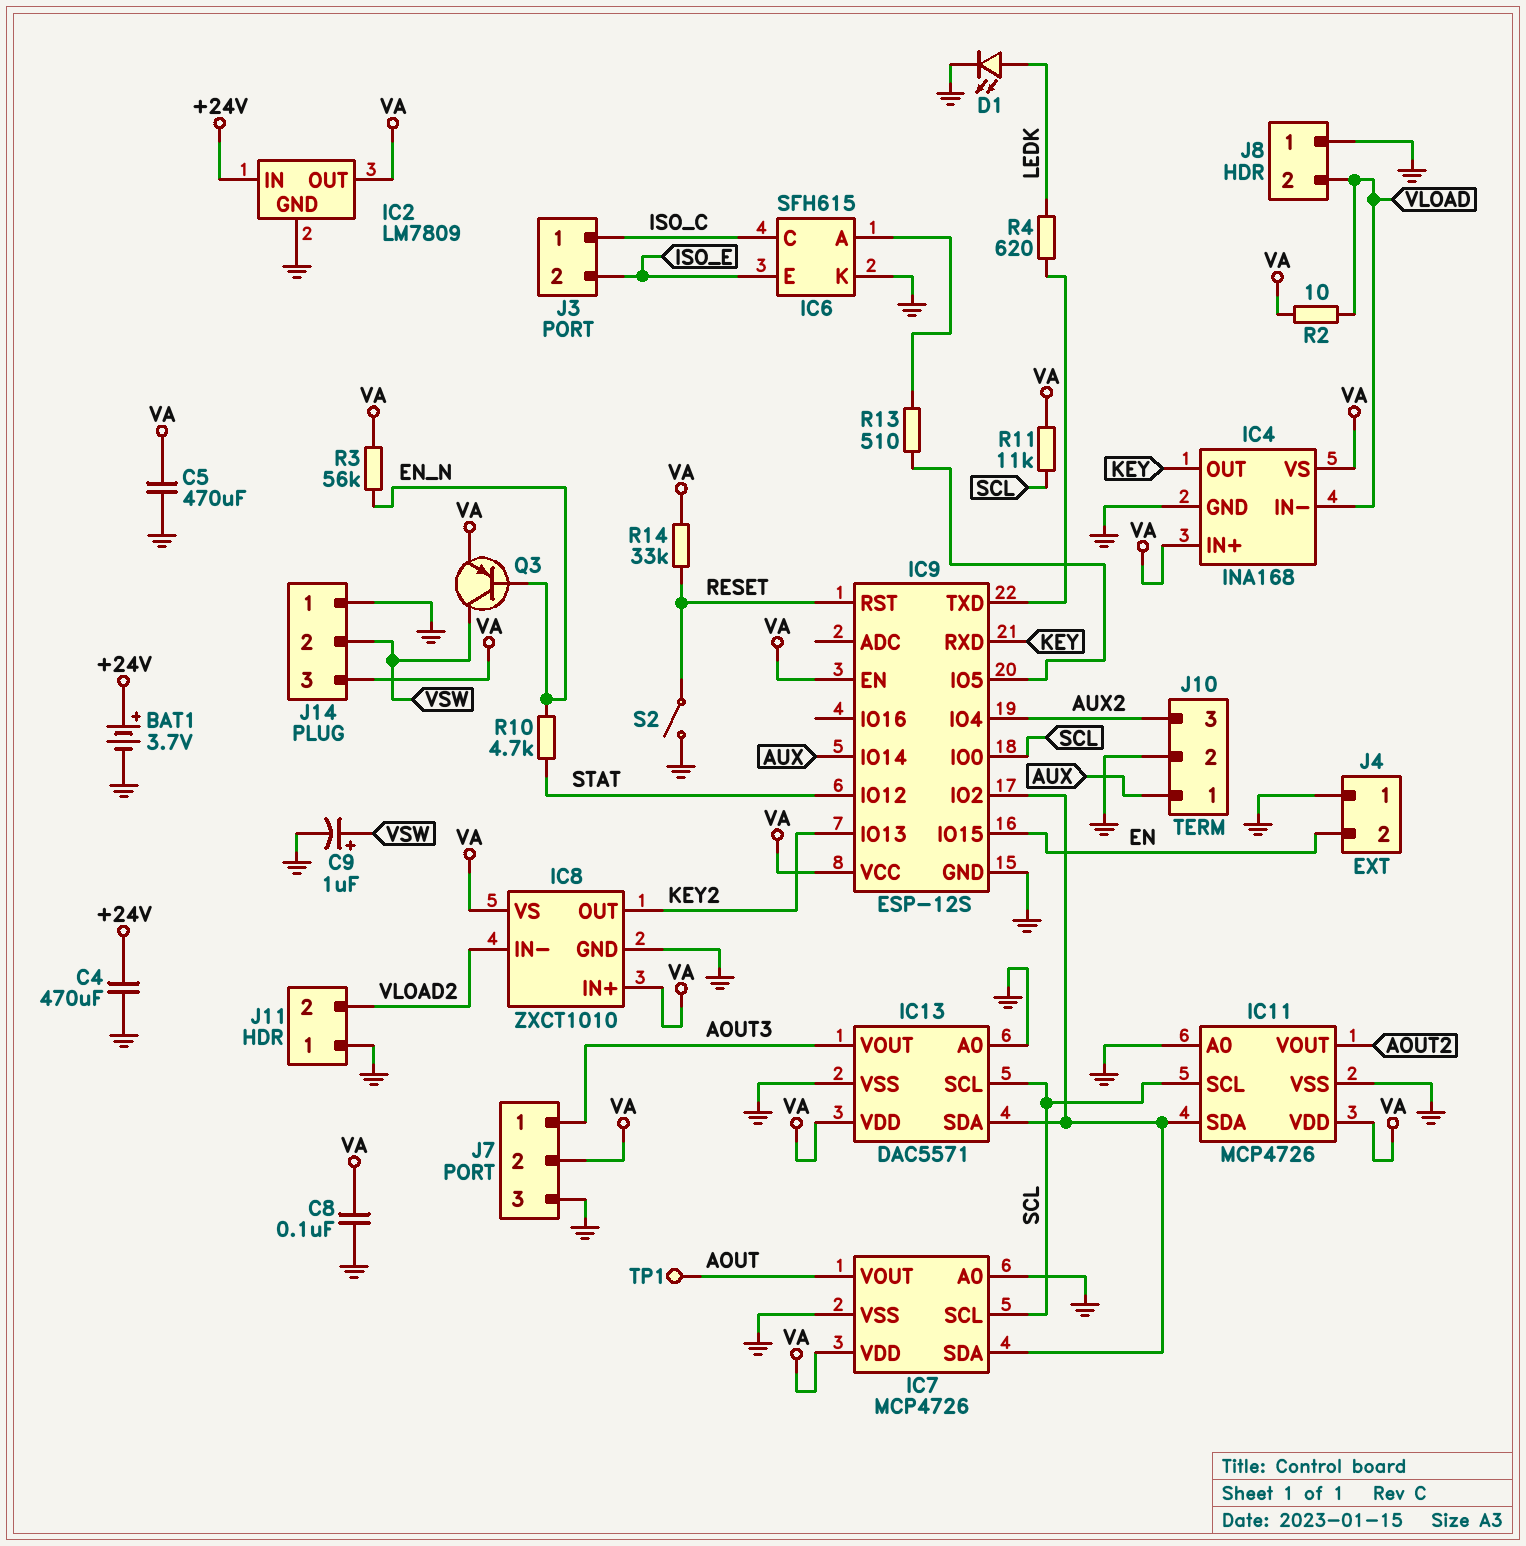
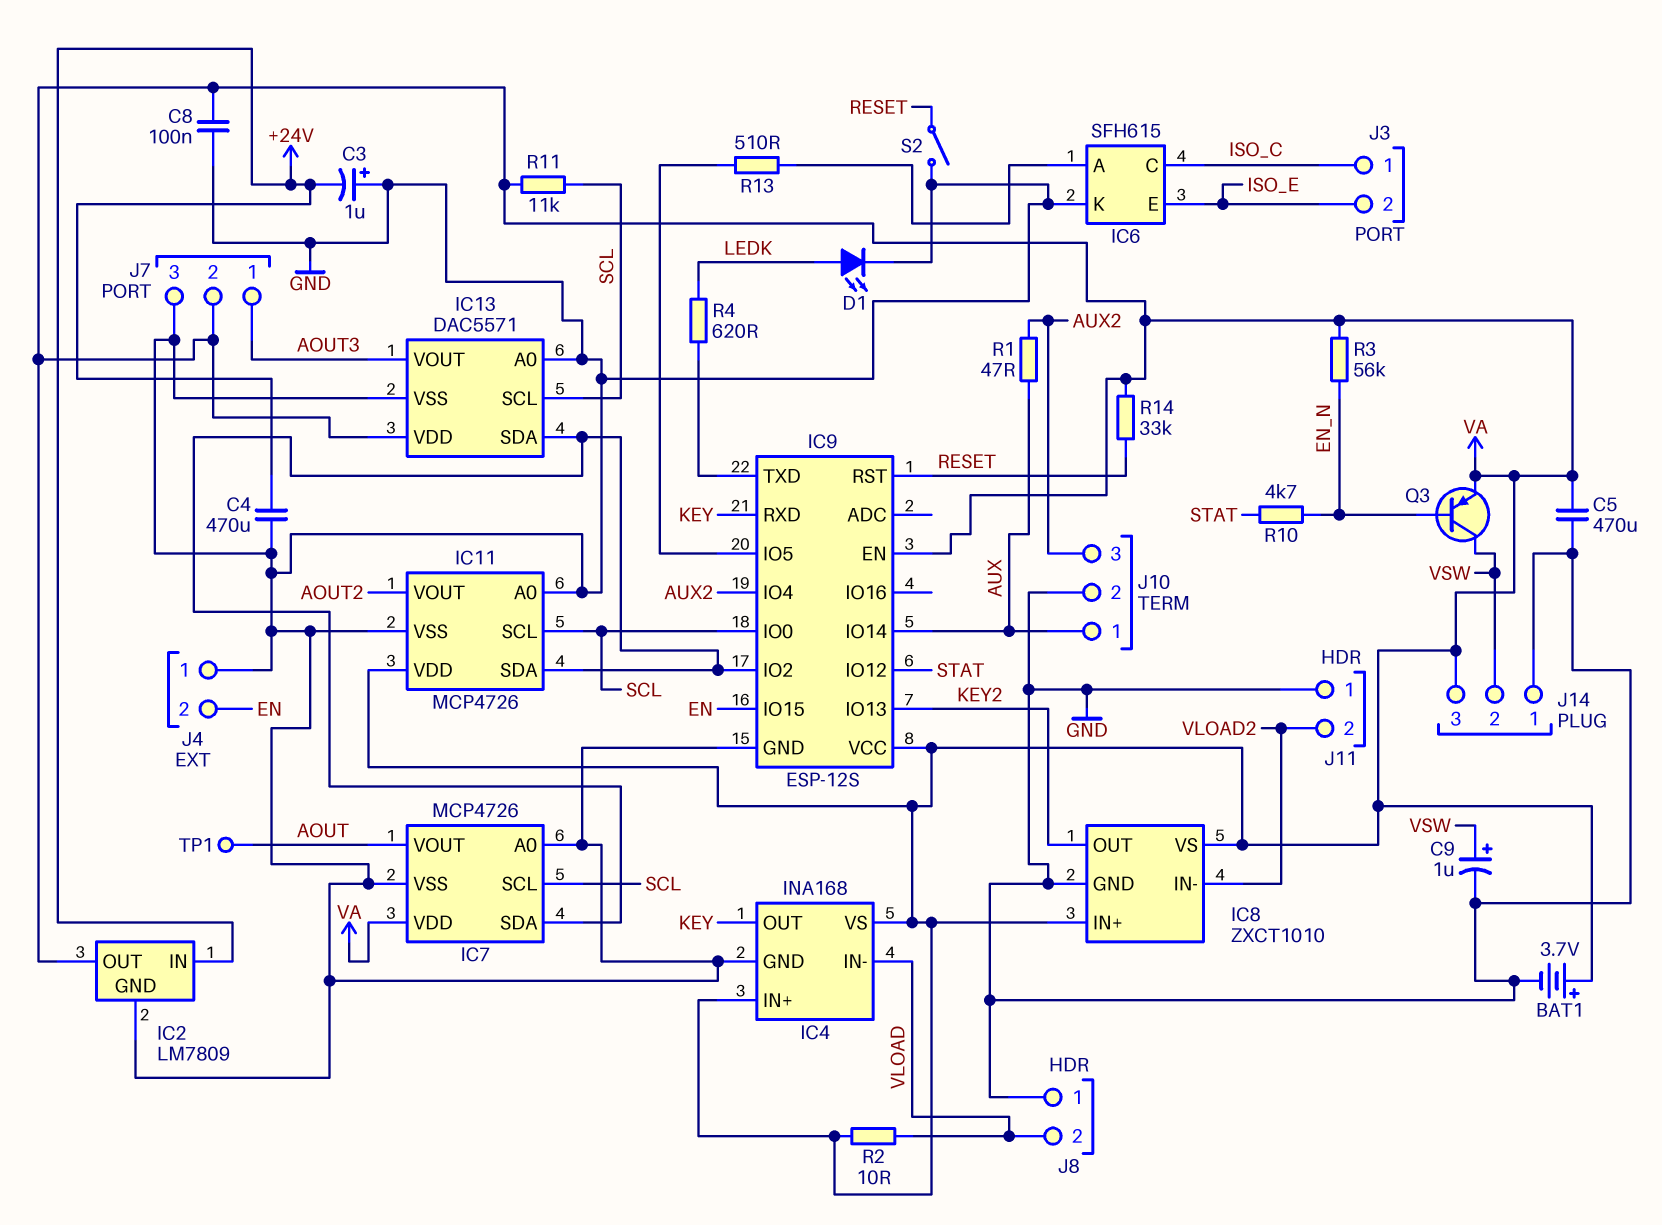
BAT1: 3.7V (plus +24V, minus GND) -> 3.7V (plus VA, minus GND)
C3: none -> 1uF (plus GND, minus +24V)
R1: none -> 47 (AUX, AUX2)

